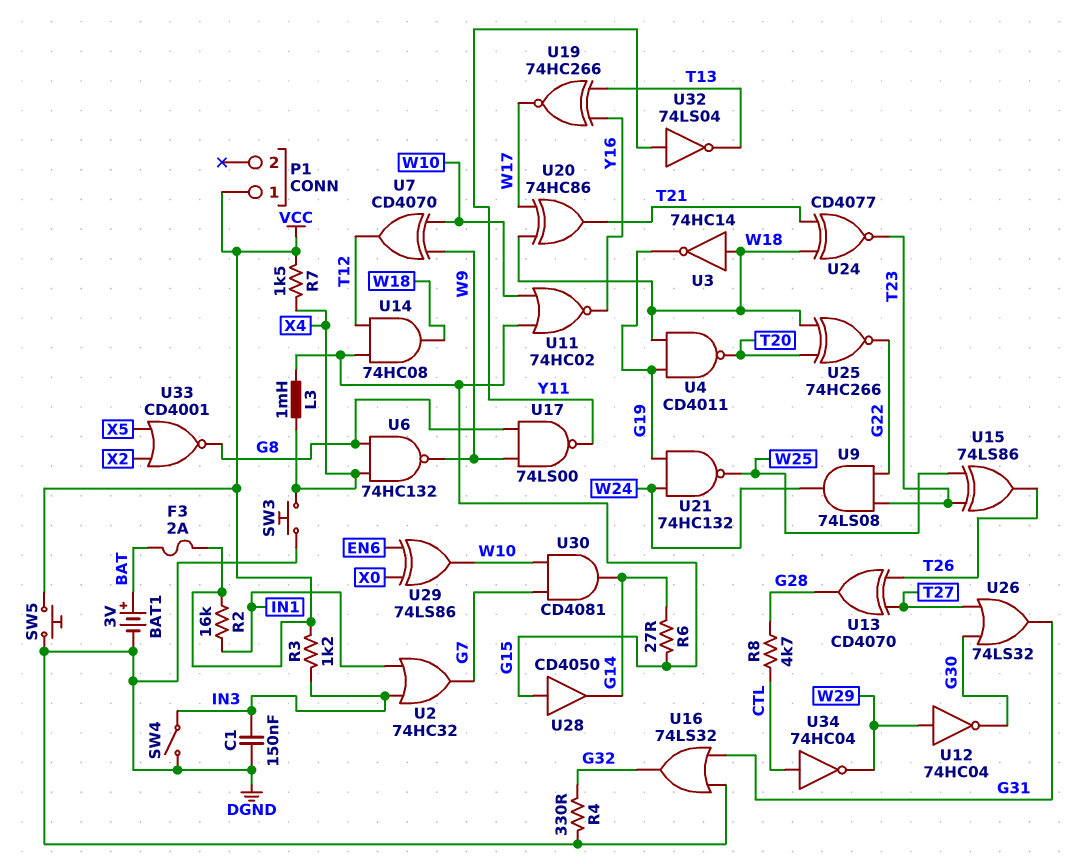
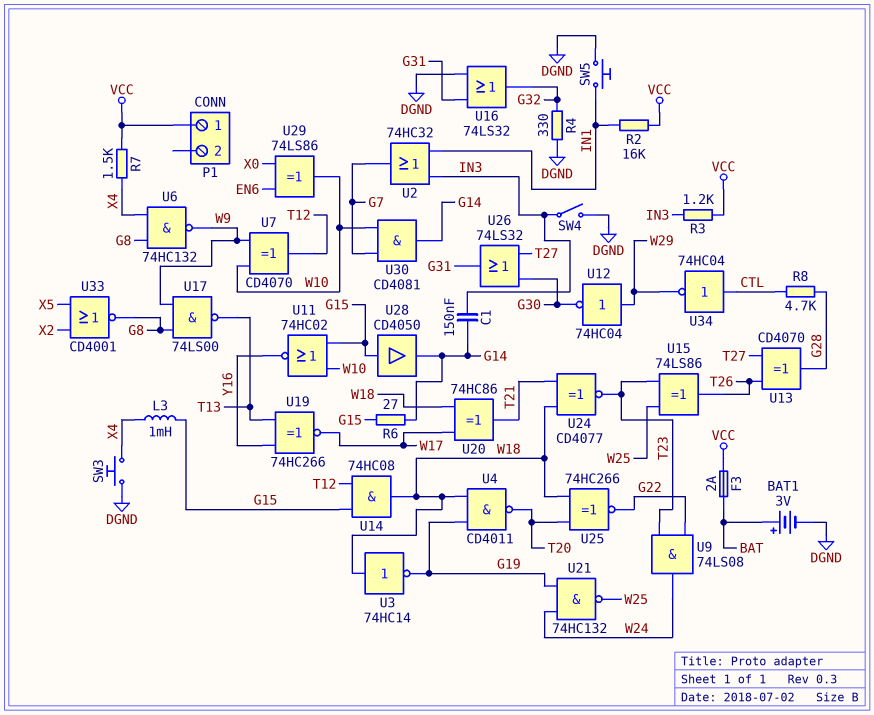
C1: 150nF (DGND, IN3) -> 150nF (G14, IN3)
SW5: button (DGND, VCC) -> button (DGND, IN1)
U17: NAND 74LS00 (in G8, in W9, out Y11) -> NAND 74LS00 (in G8, in W9, out T13)
U32: NOT 74LS04 (in Y11, out T13) -> none

